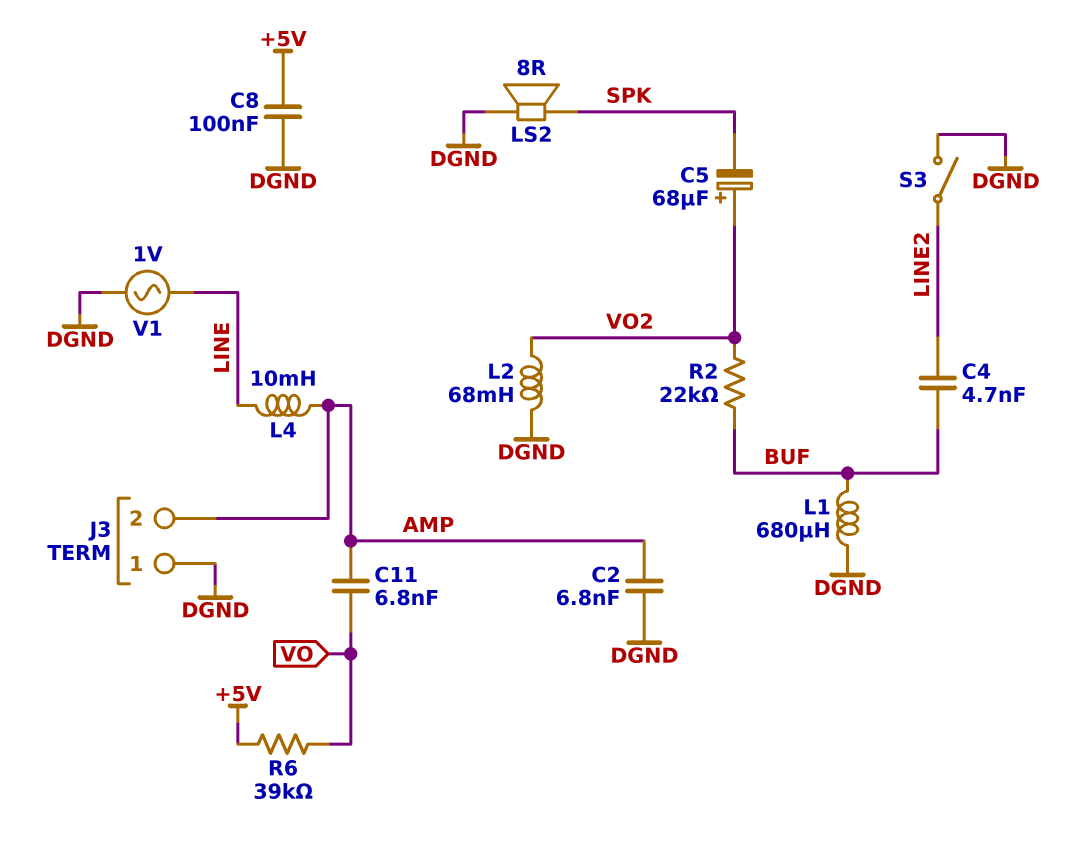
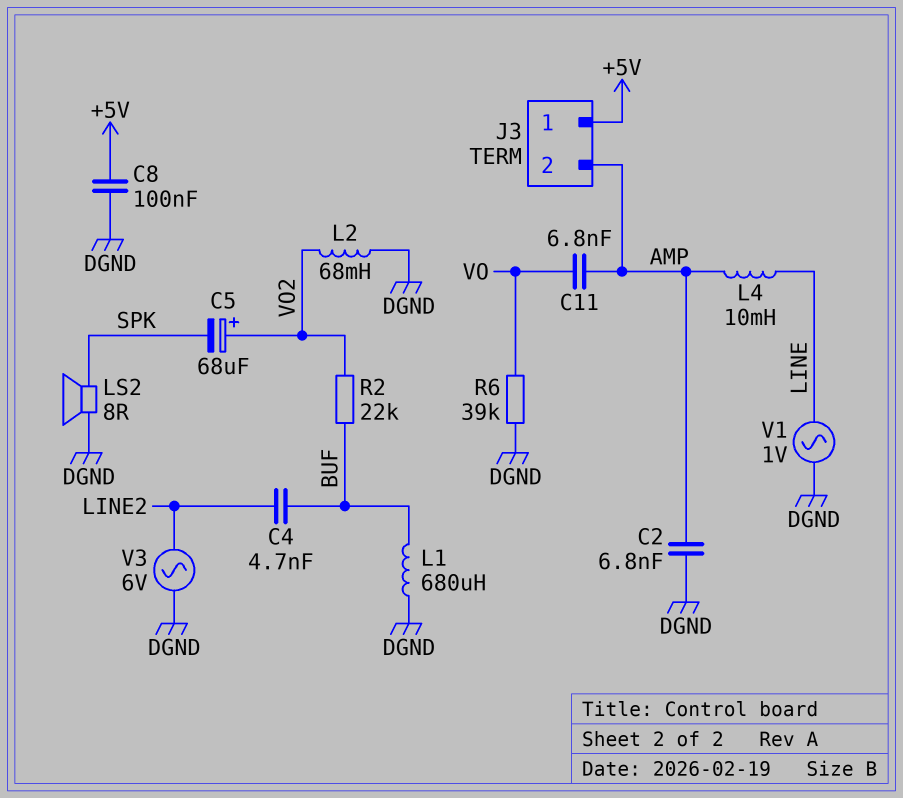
J3 pin 1: DGND -> +5V
R6: 39k (+5V, VO) -> 39k (DGND, VO)
S3: switch (DGND, LINE2) -> none
V3: none -> AC 6V (DGND, LINE2)

